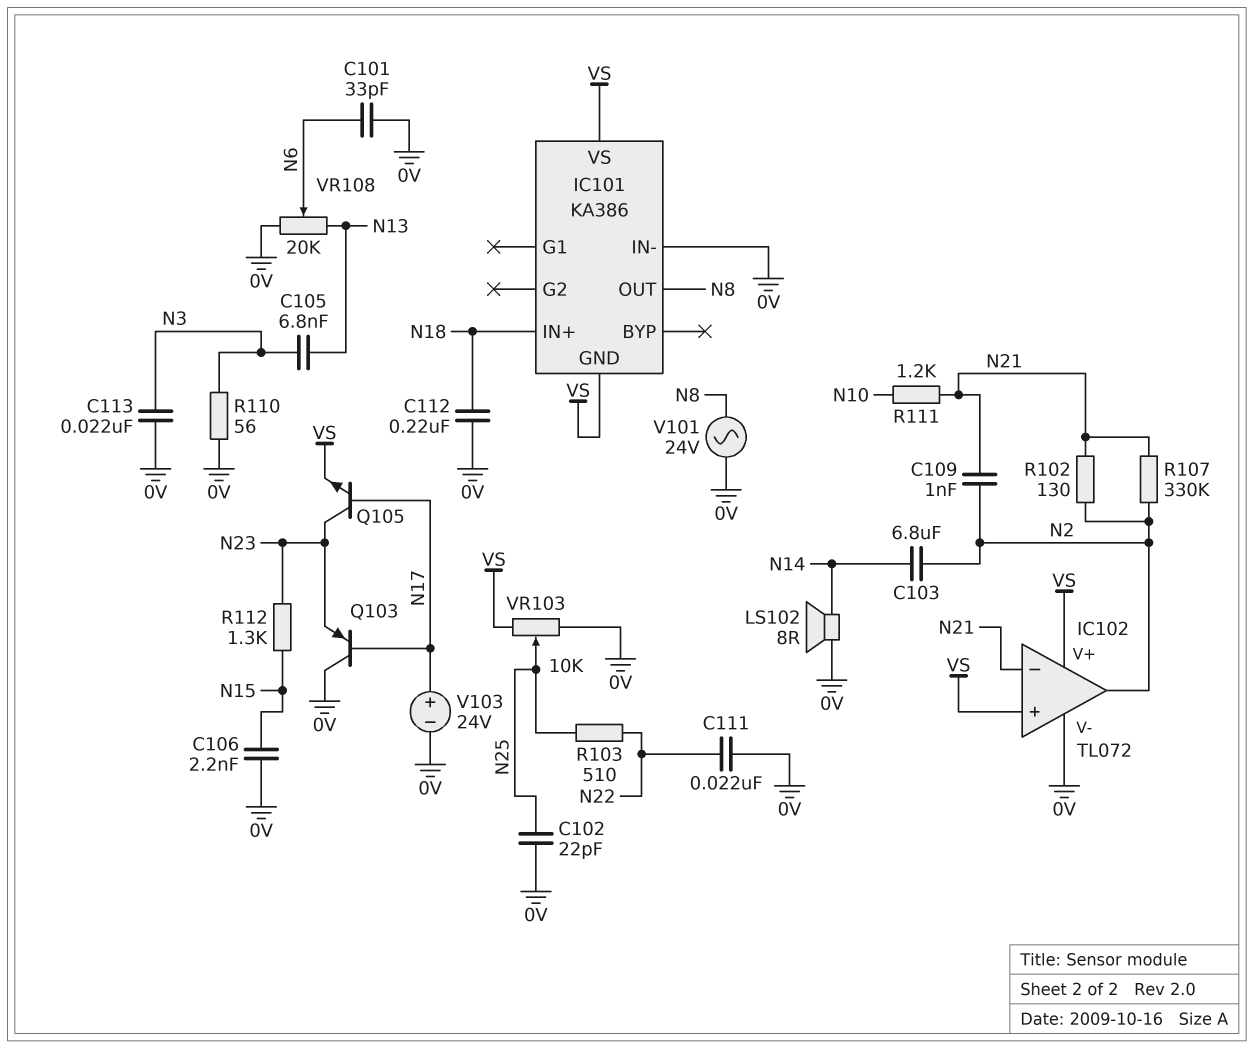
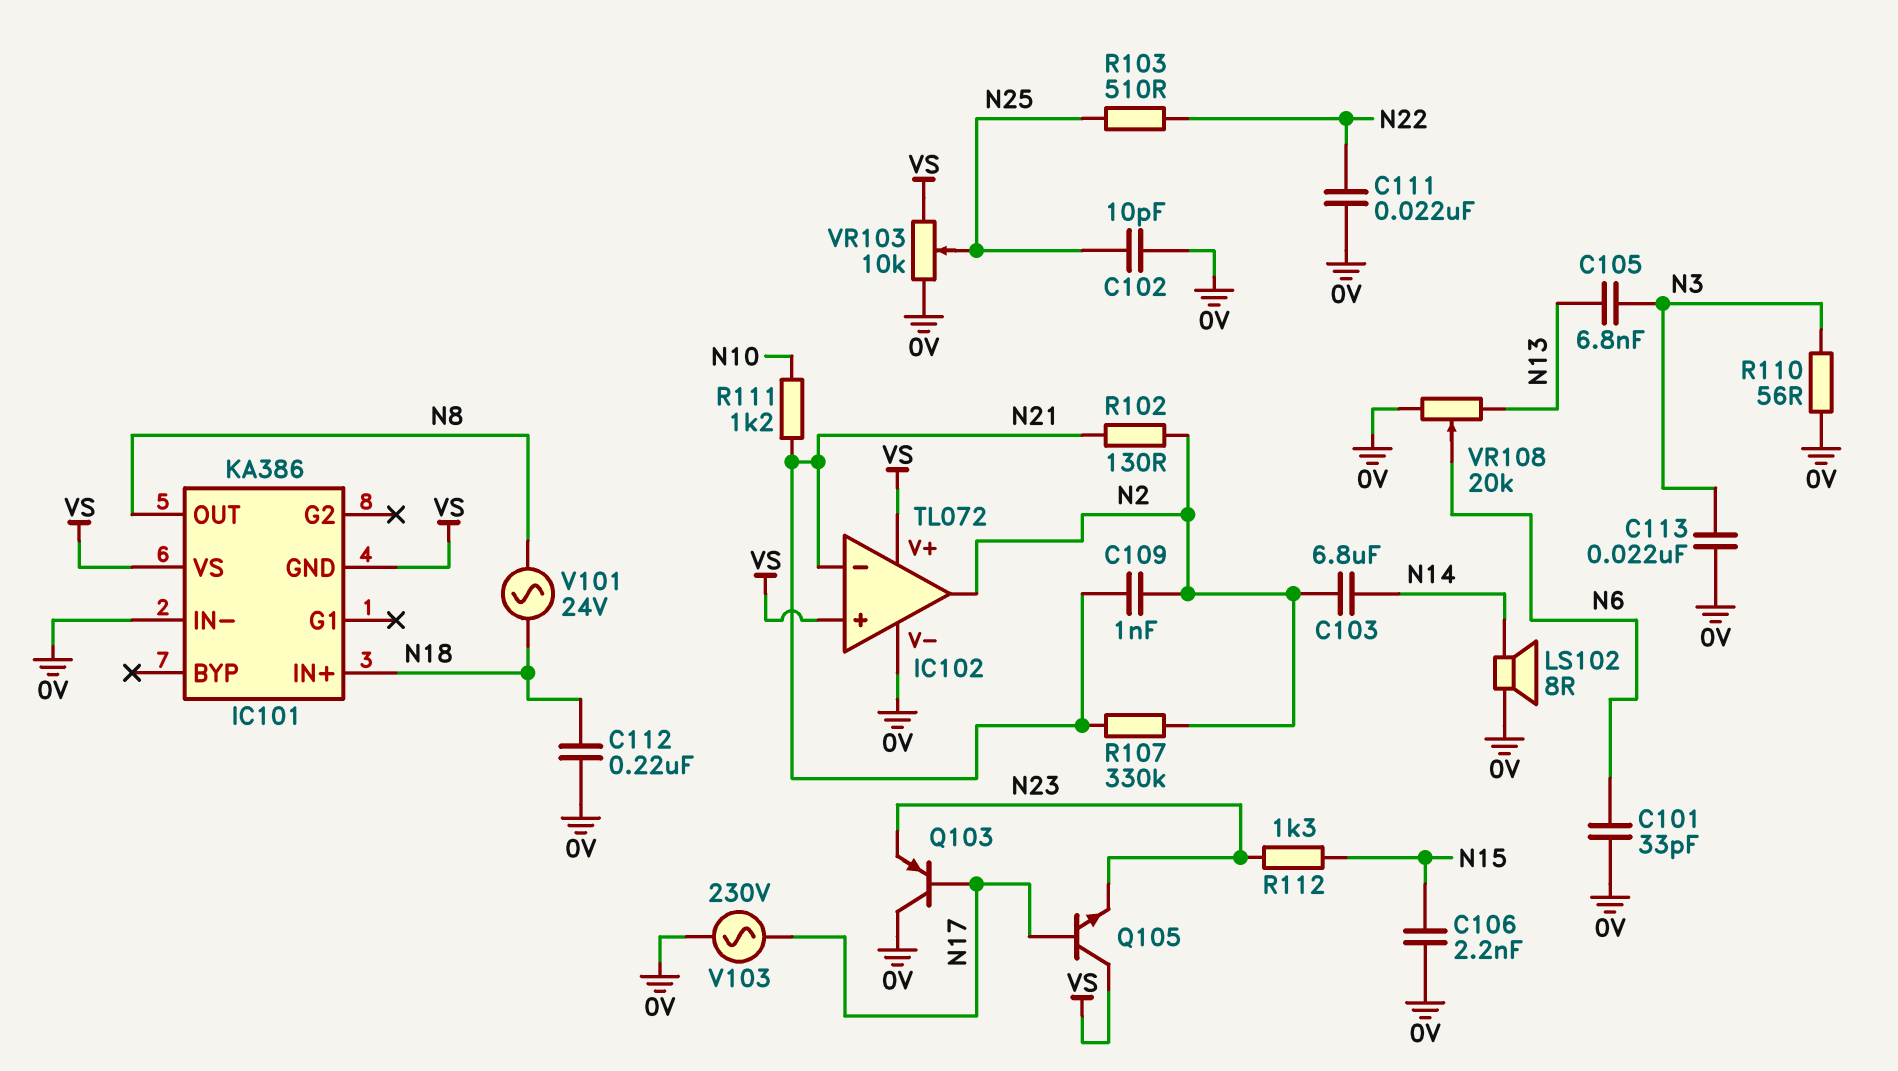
C102: 22pF (0V, N25) -> 10pF (0V, N25)
Q105: NPN (B N17, C N23, E VS) -> NPN (B N17, C VS, E N23)
V101: AC 24V (0V, N8) -> AC 24V (N8, N18)
V103: 24V (plus N17, minus 0V) -> AC 230V (0V, N17)

